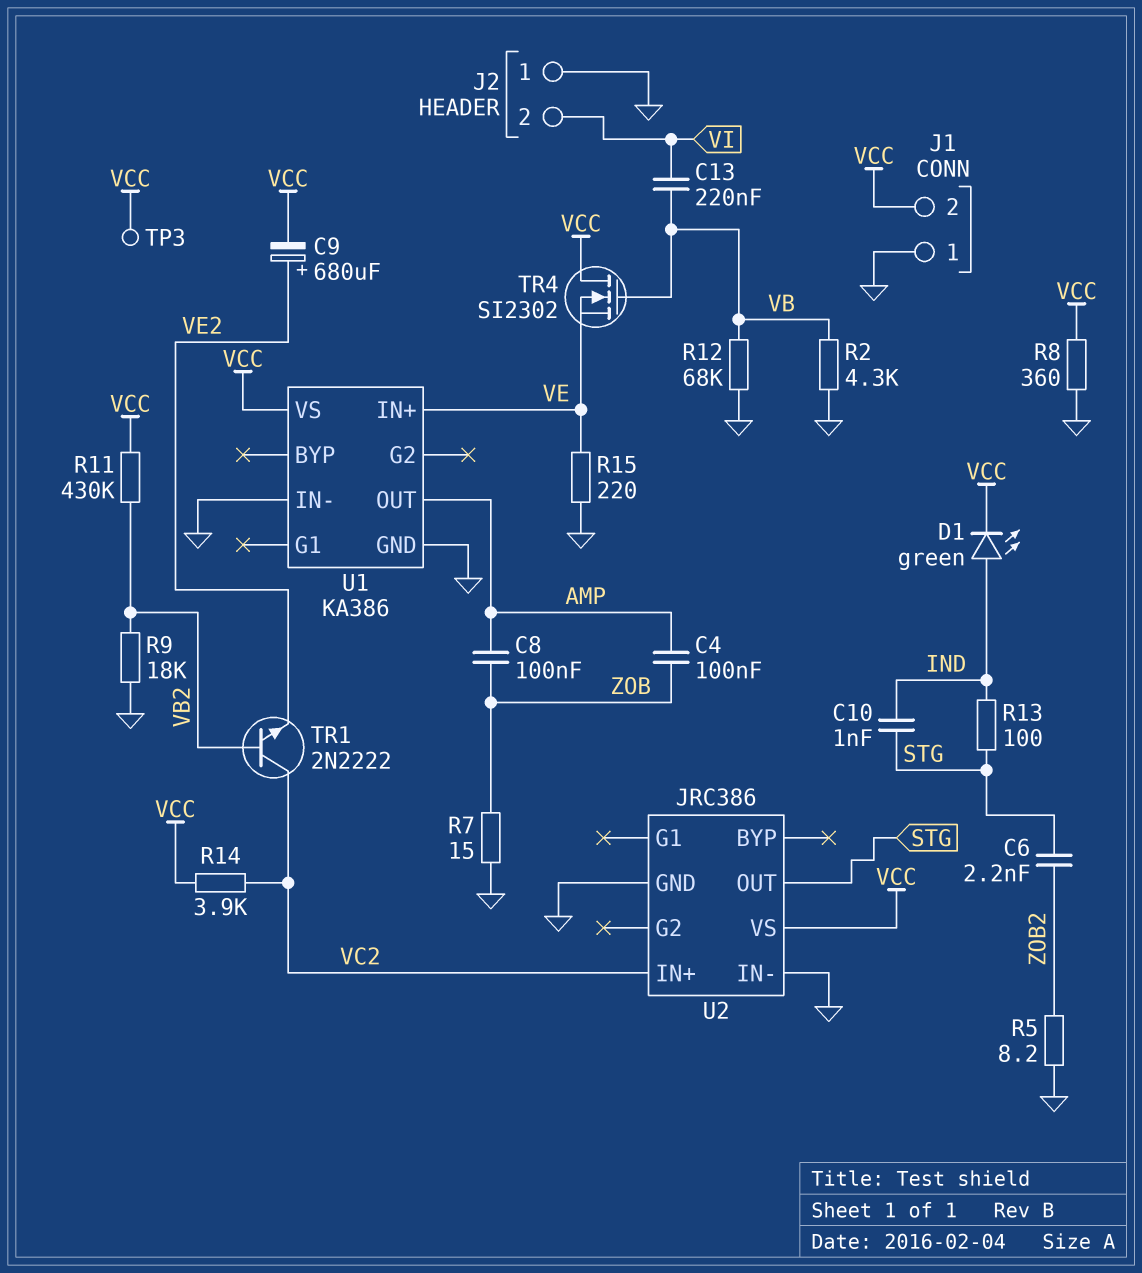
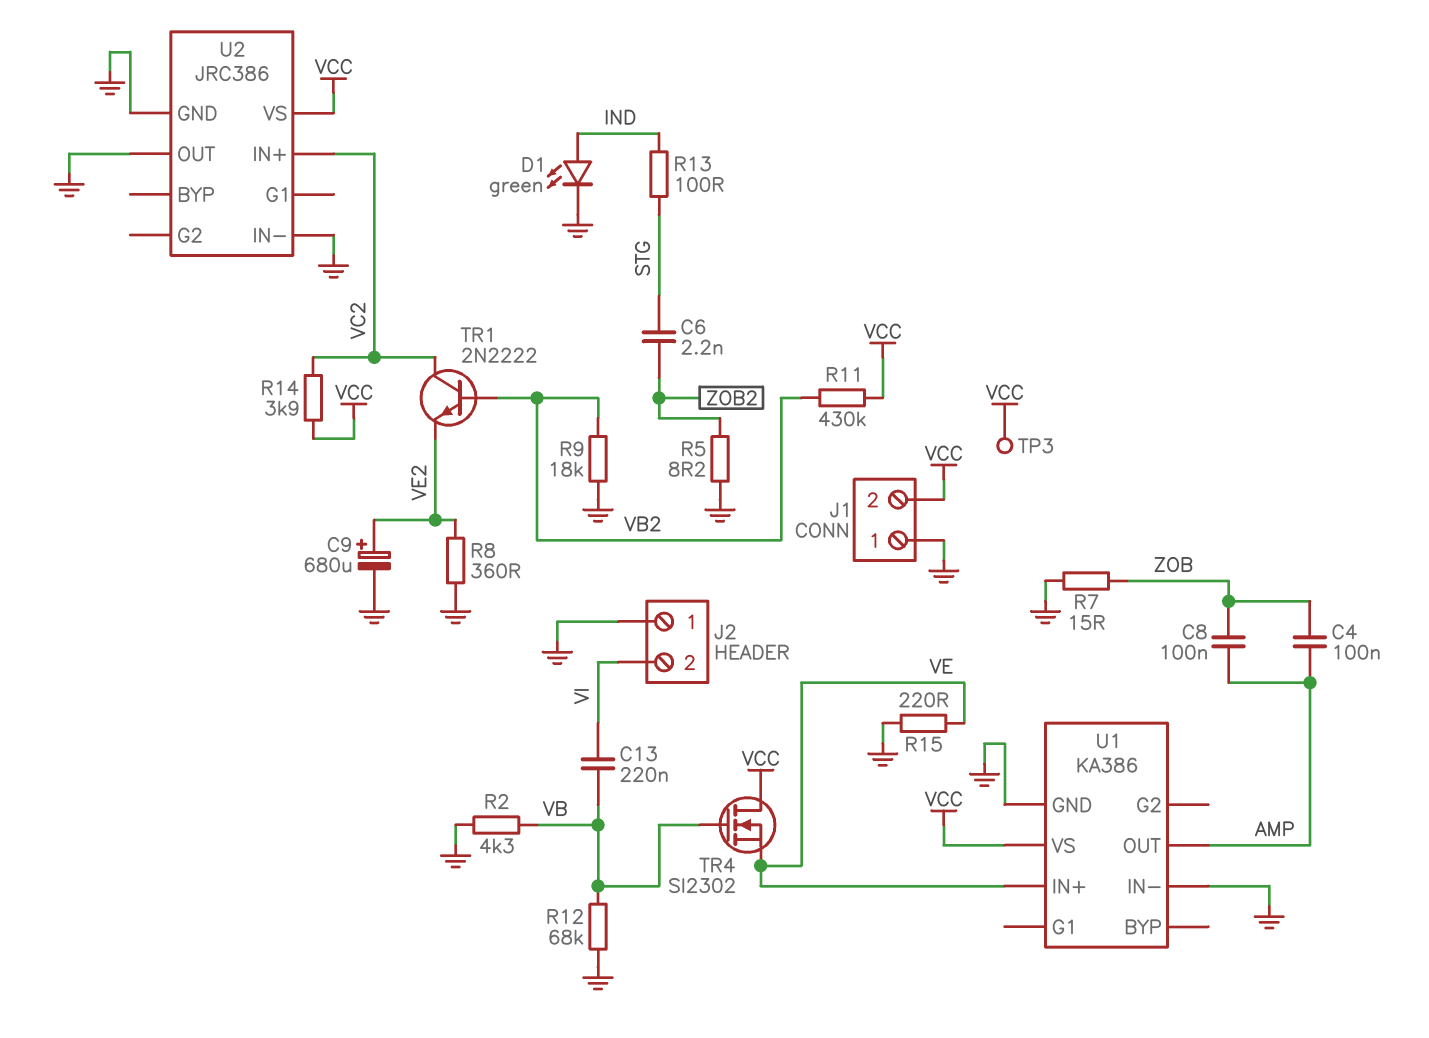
C9: 680uF (plus VE2, minus VCC) -> 680uF (plus VE2, minus GND)
C10: 1nF (IND, STG) -> none
D1: LED green (A IND, K VCC) -> LED green (A IND, K GND)
R8: 360 (GND, VCC) -> 360 (GND, VE2)
U2 pin OUT: STG -> GND

